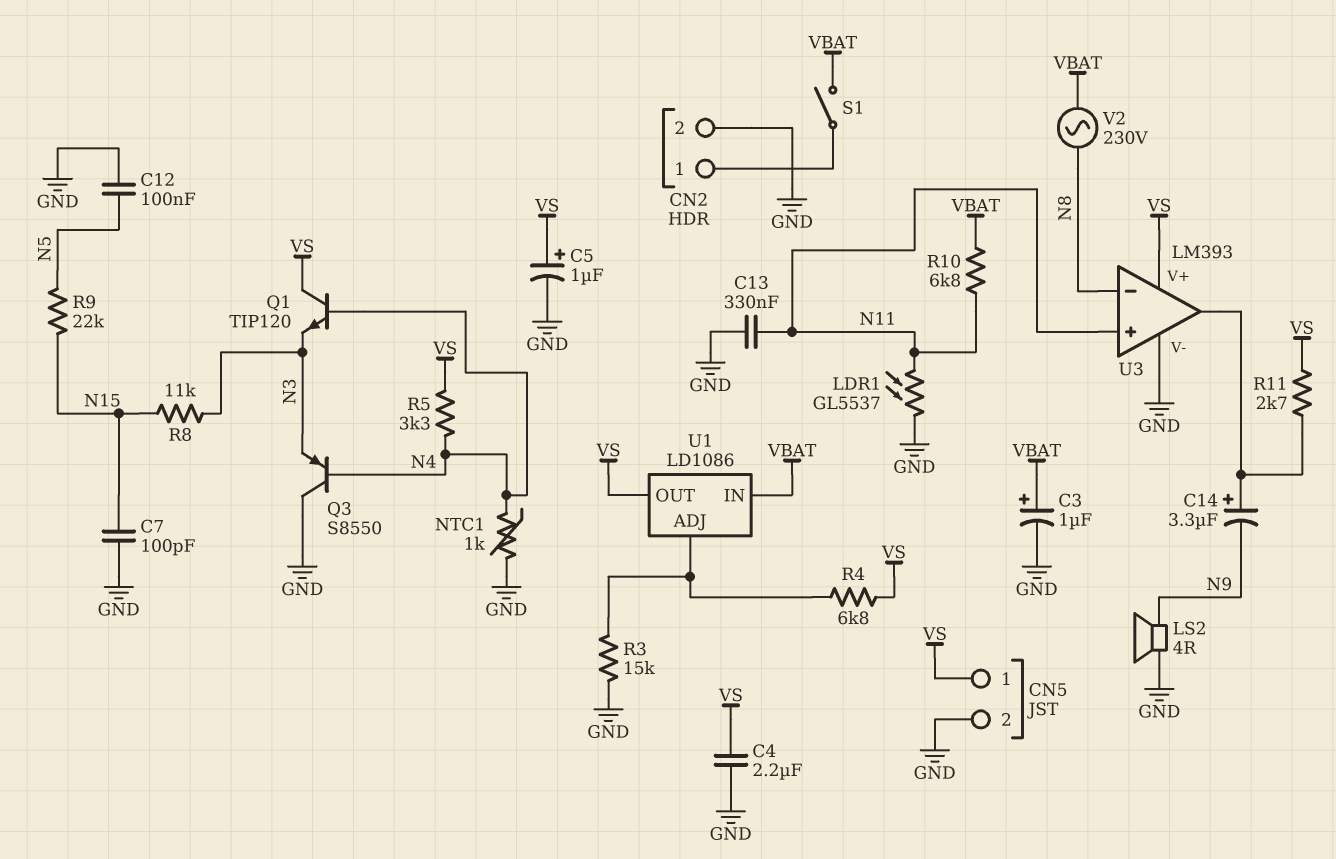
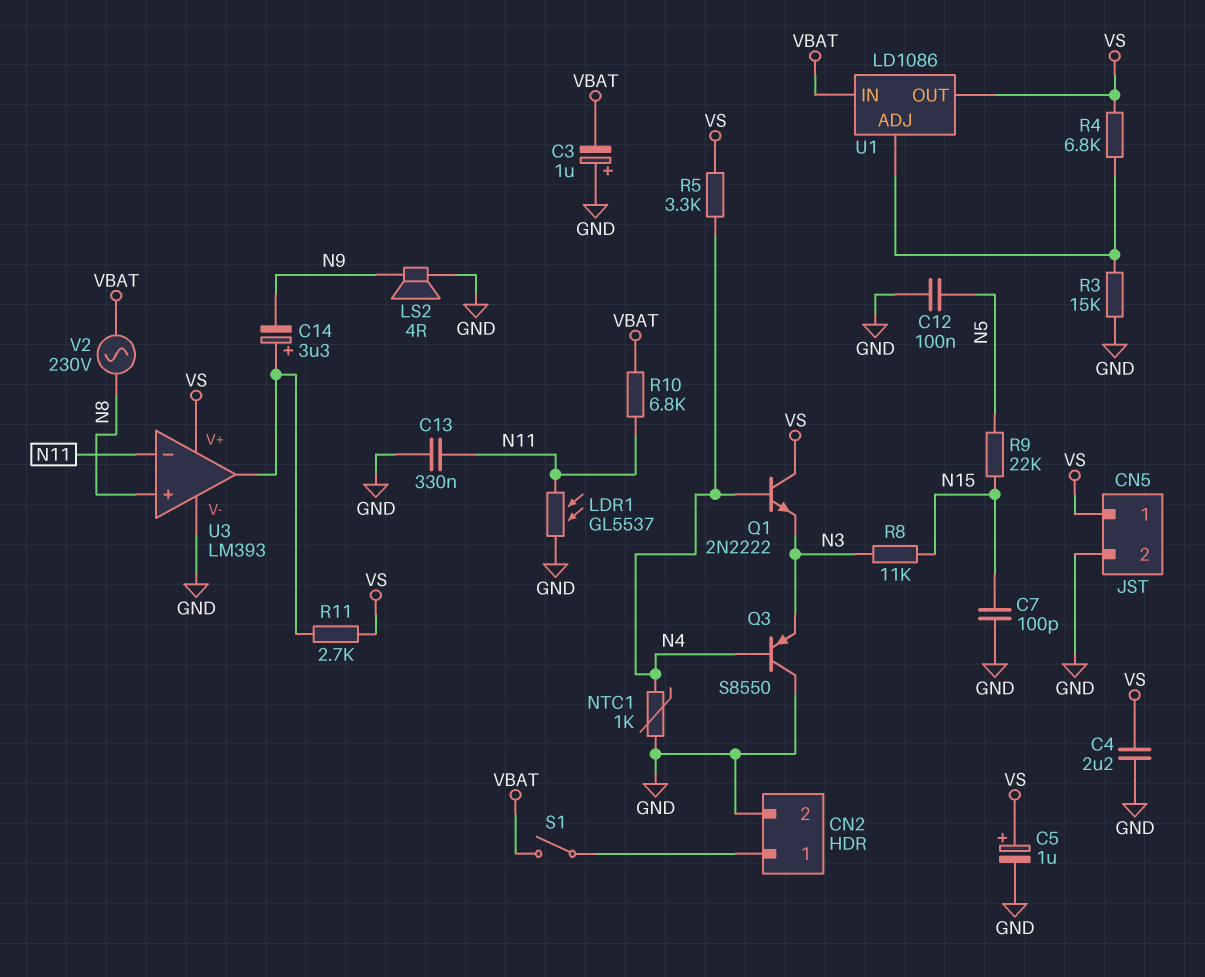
C3: 1uF (plus VBAT, minus GND) -> 1uF (plus GND, minus VBAT)
Q1: NPN TIP120 (B N4, C VS, E N3) -> NPN 2N2222 (B N4, C VS, E N3)
U3 pin in+: N11 -> N8
U3 pin in-: N8 -> N11

